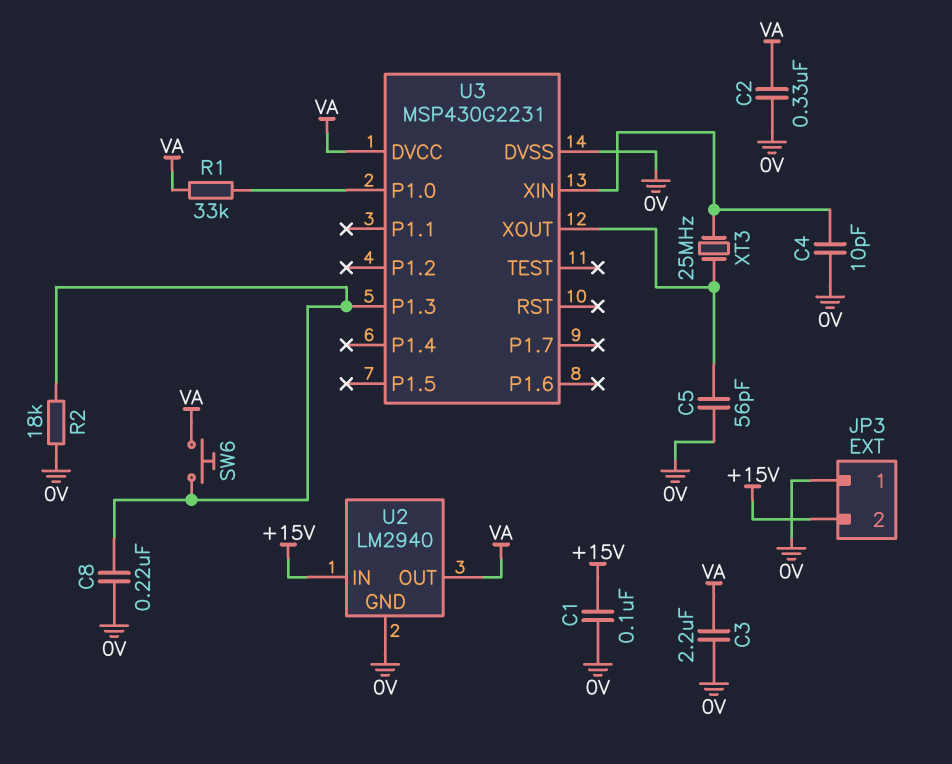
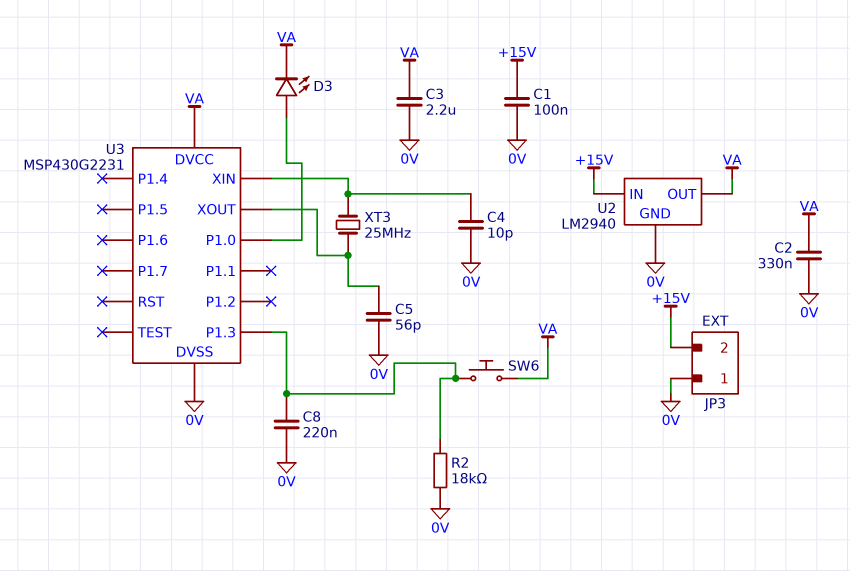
D3: none -> LED (A U3/P1.0, K VA)
R1: 33k (U3/P1.0, VA) -> none

